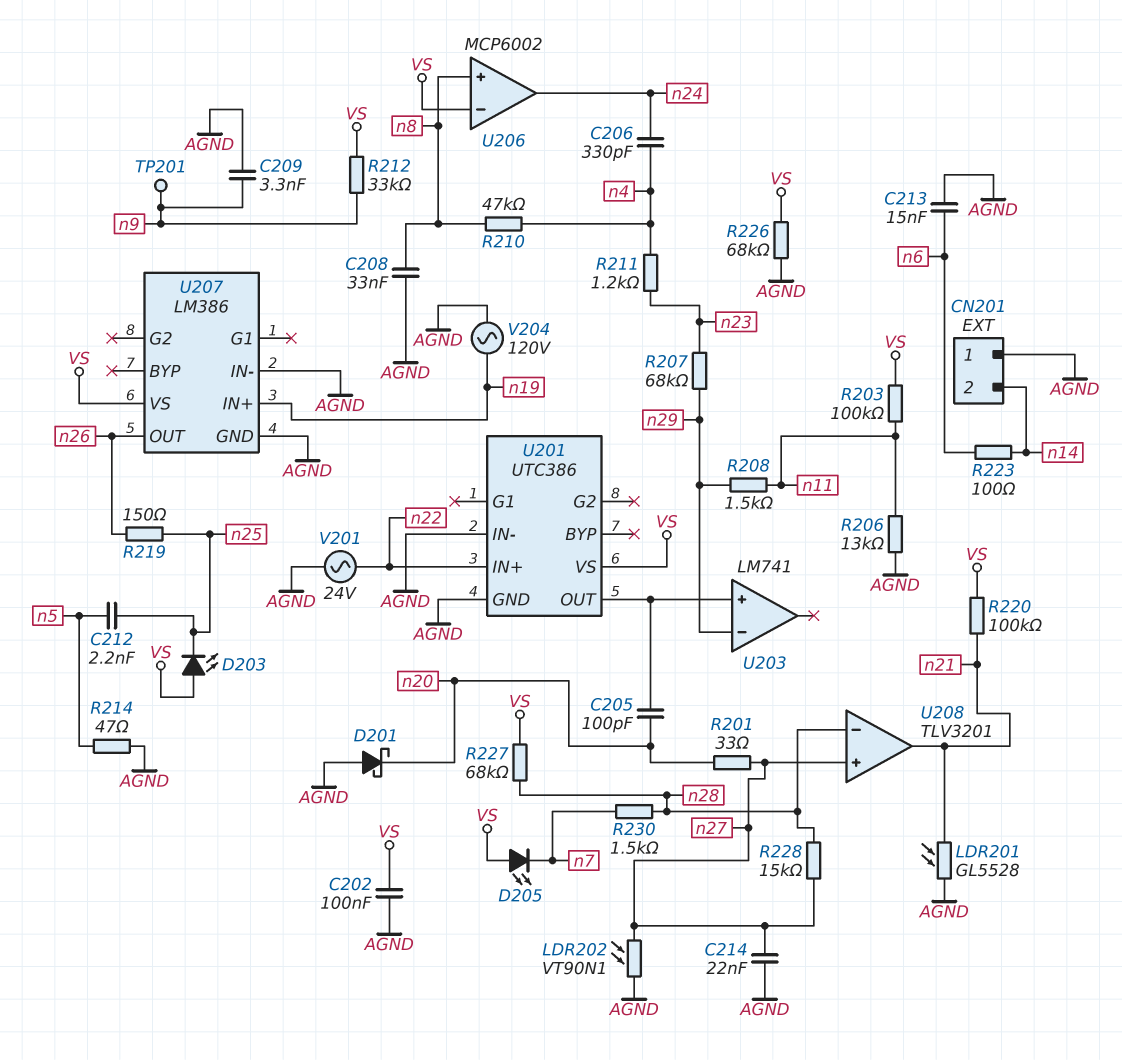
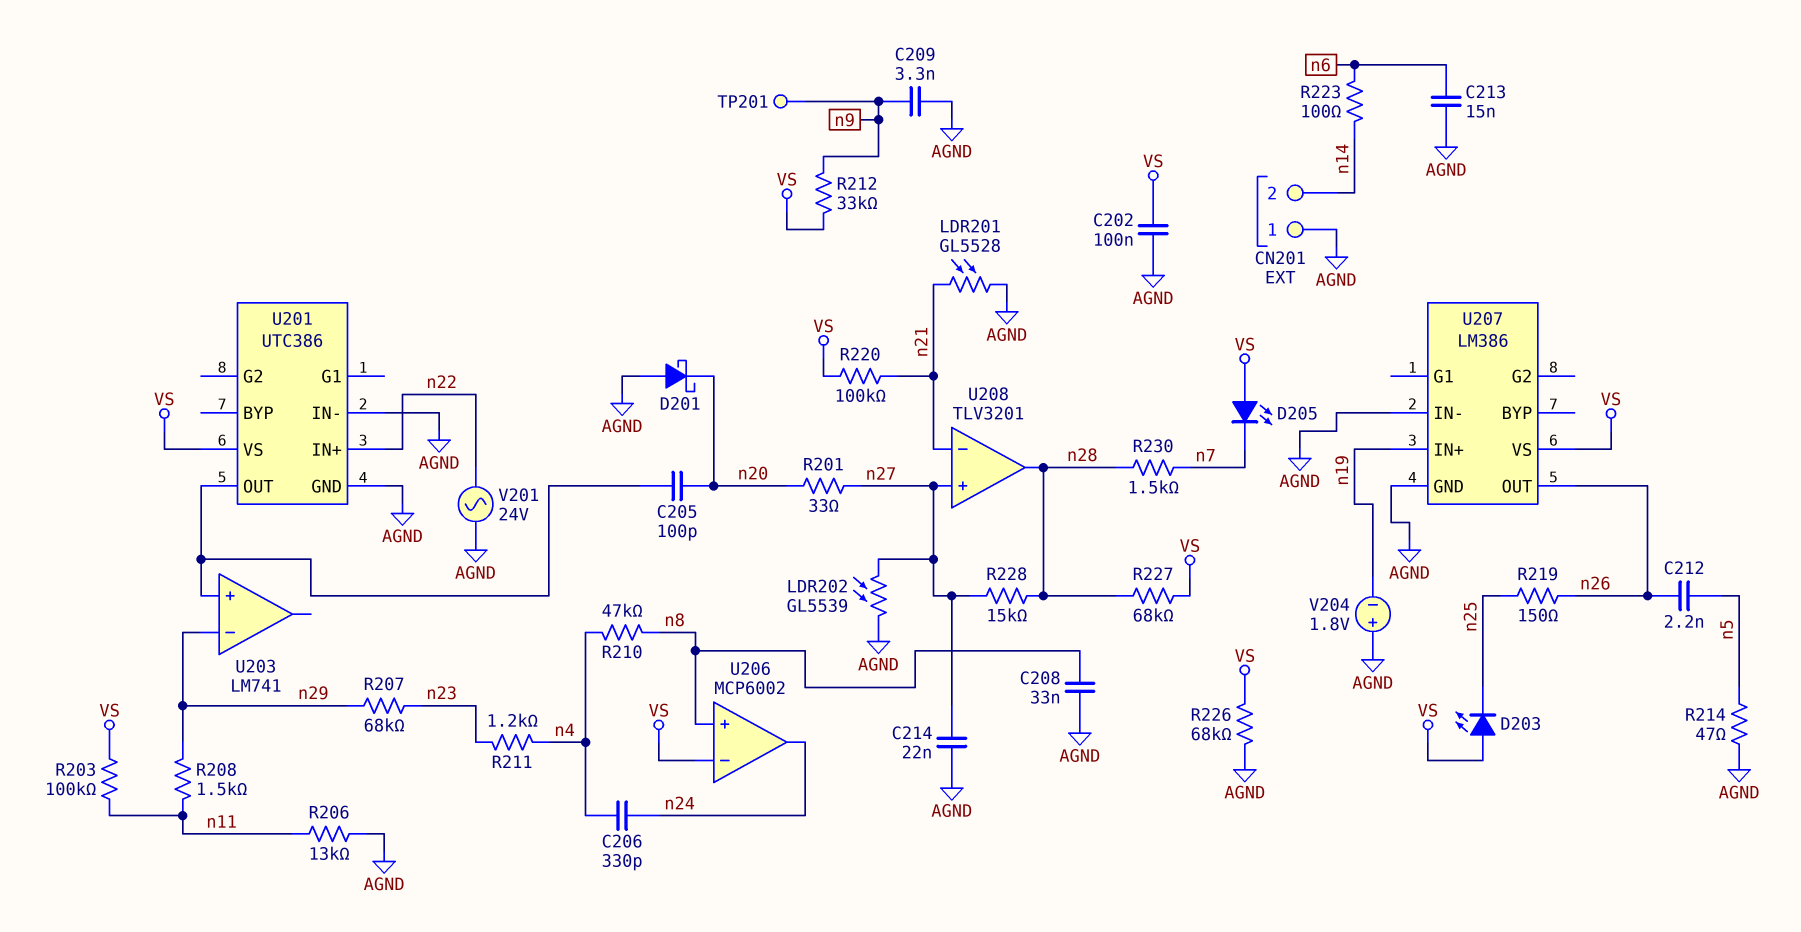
C212: 2.2nF (n5, n25) -> 2.2nF (n5, n26)
LDR202: VT90N1 (AGND, n27) -> GL5539 (AGND, n27)
U208 pin in-: n28 -> n21
U208 pin out: n21 -> n28
V204: AC 120V (AGND, n19) -> 1.8V (plus AGND, minus n19)

